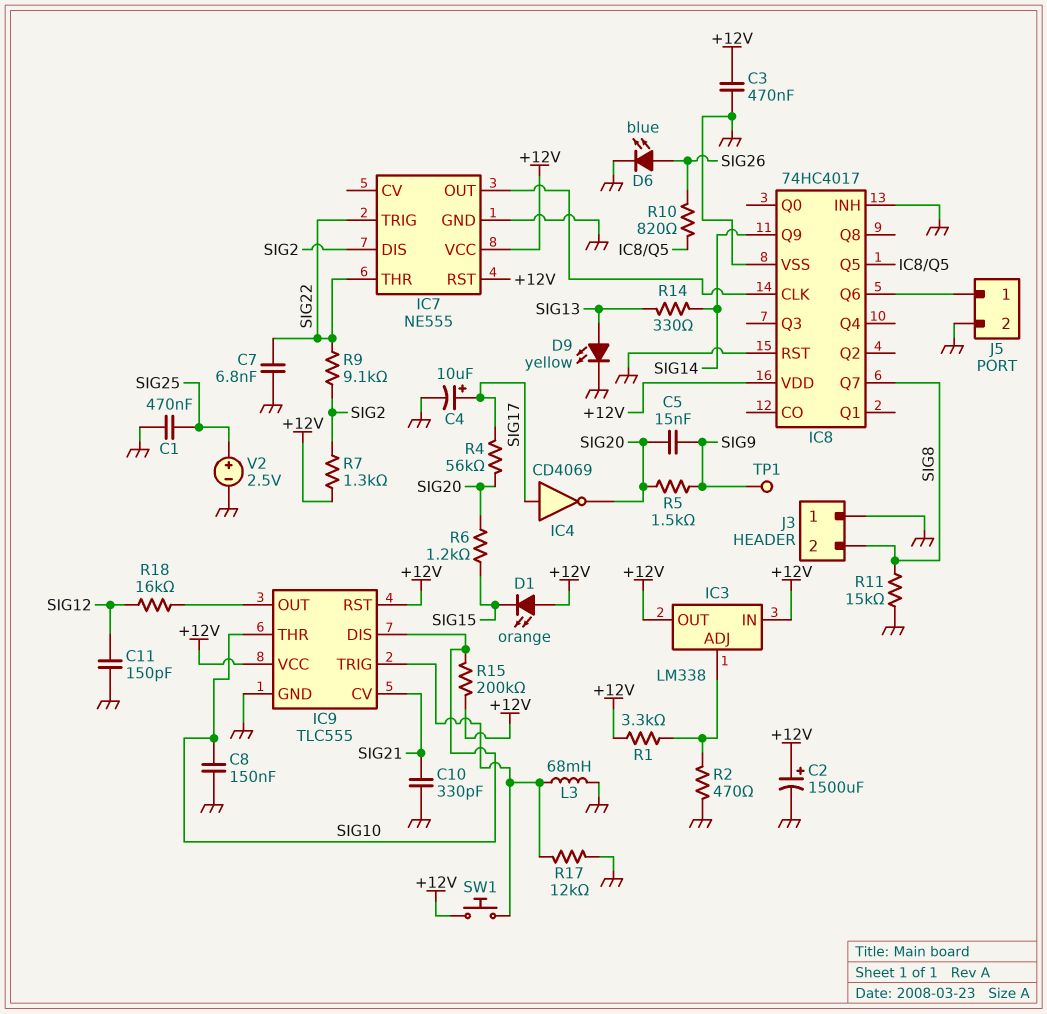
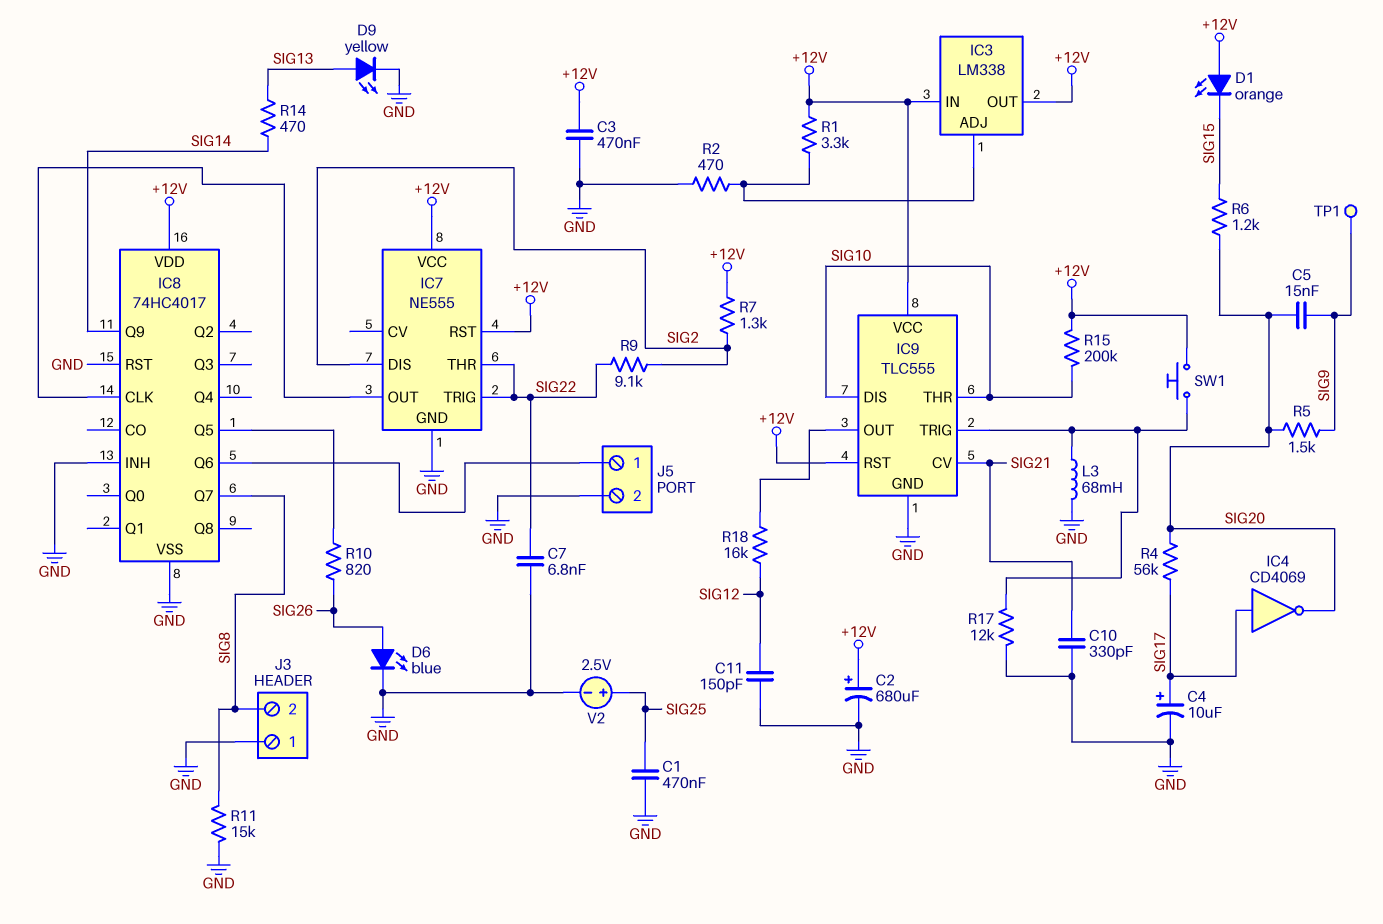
C2: 1500uF (plus +12V, minus GND) -> 680uF (plus +12V, minus GND)
C8: 150nF (GND, SIG10) -> none
R14: 330 (SIG13, SIG14) -> 470 (SIG13, SIG14)

